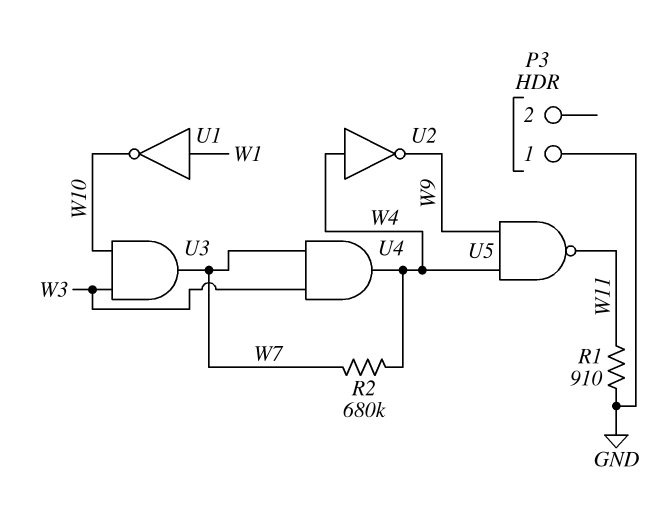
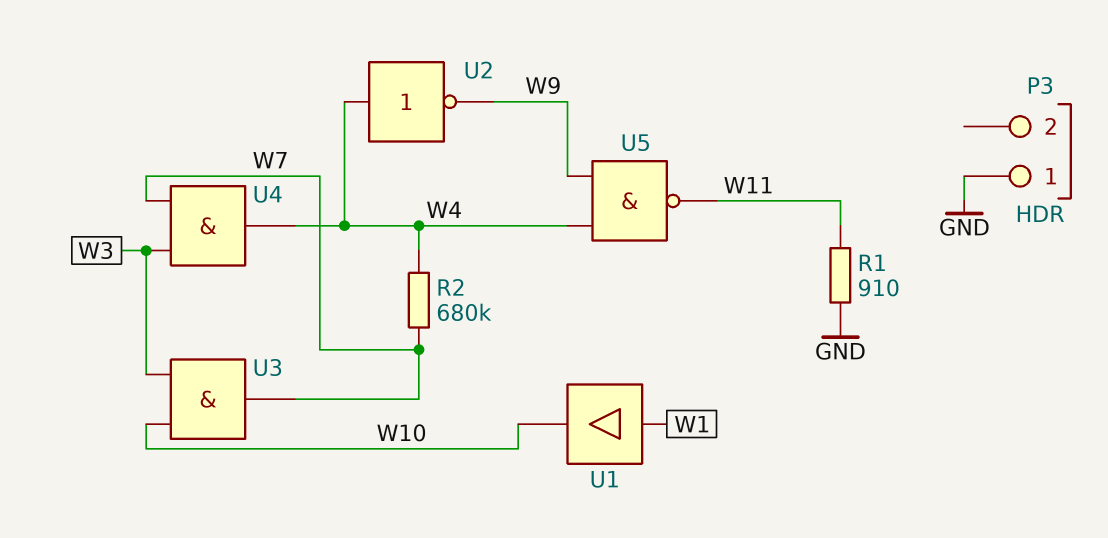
U1: NOT (in W1, out W10) -> buffer (in W1, out W10)

